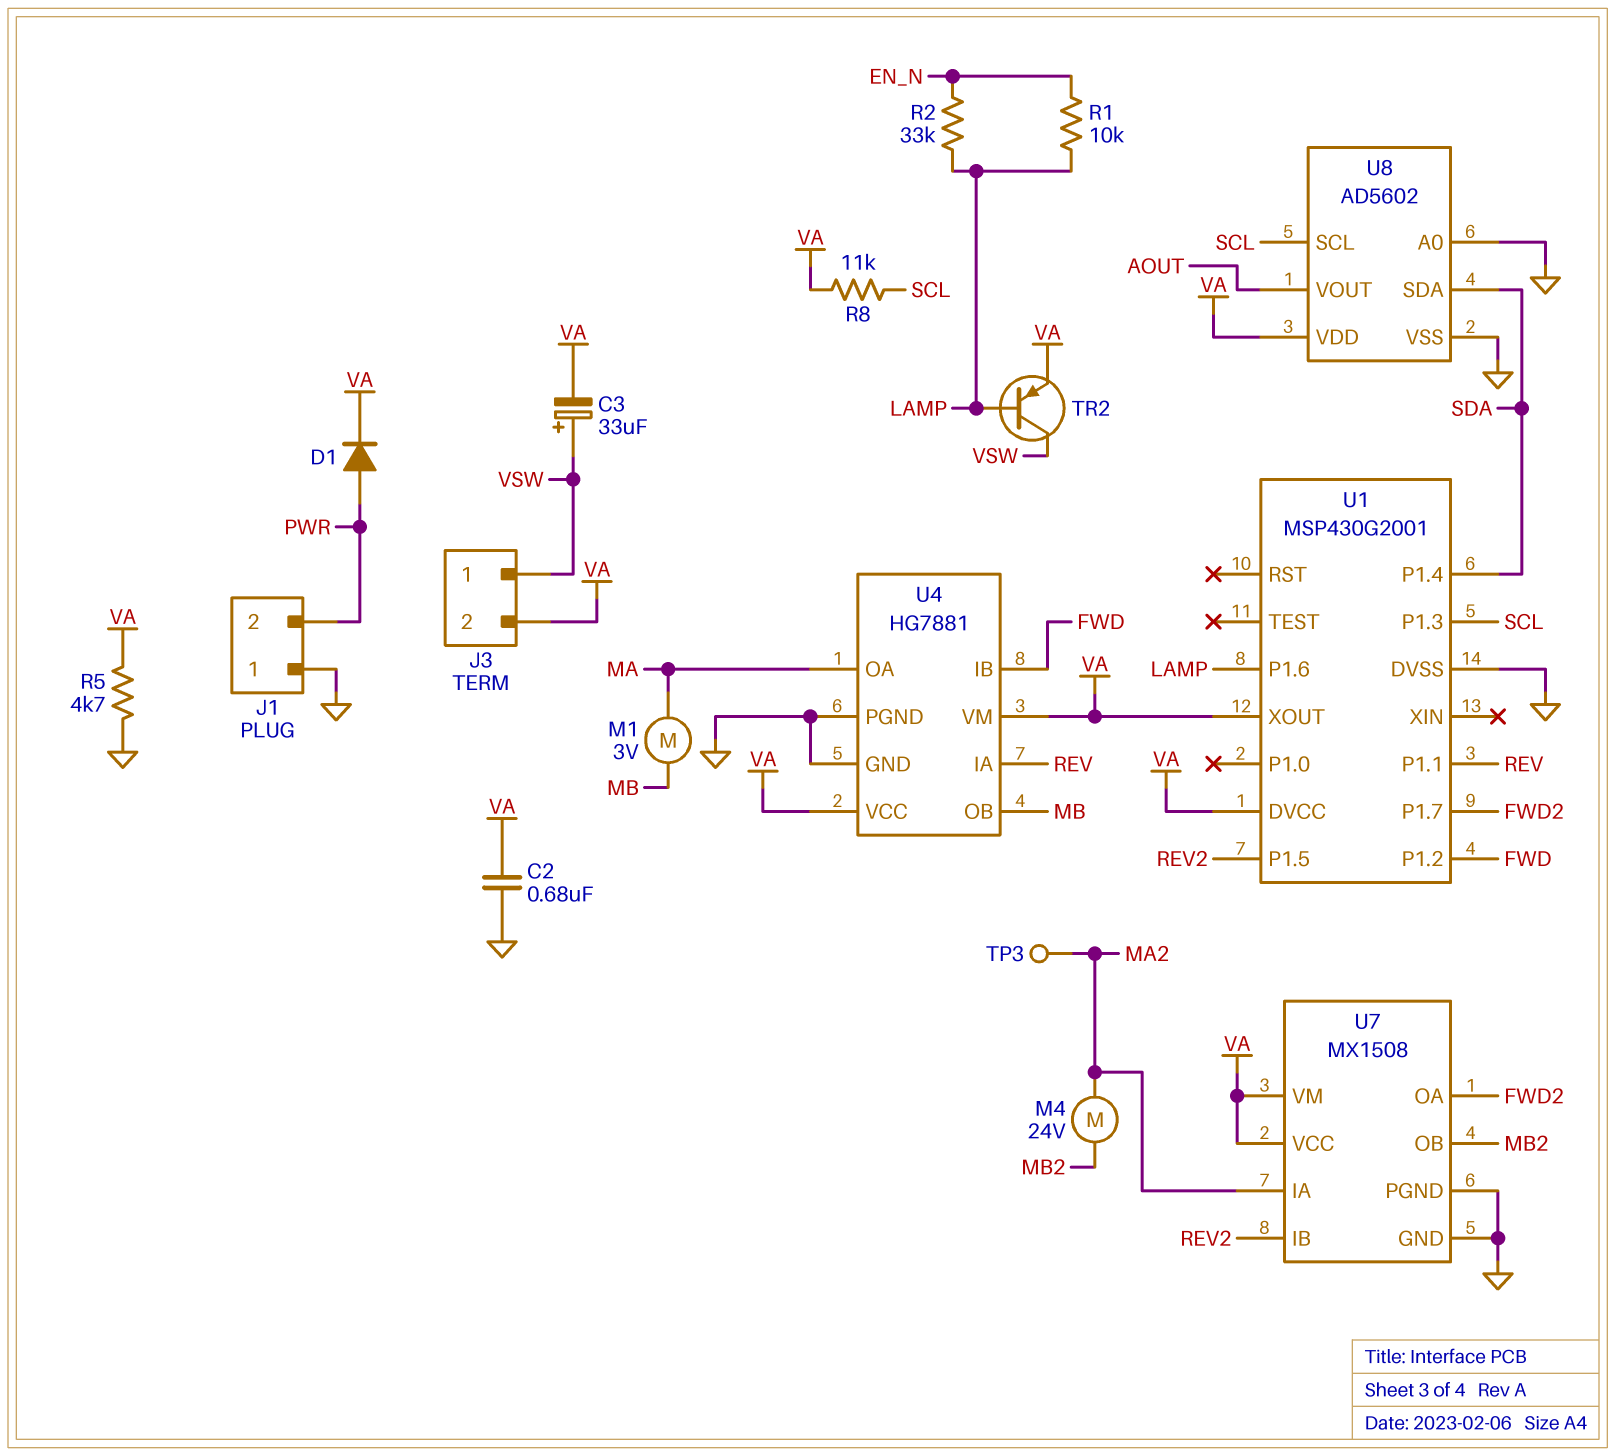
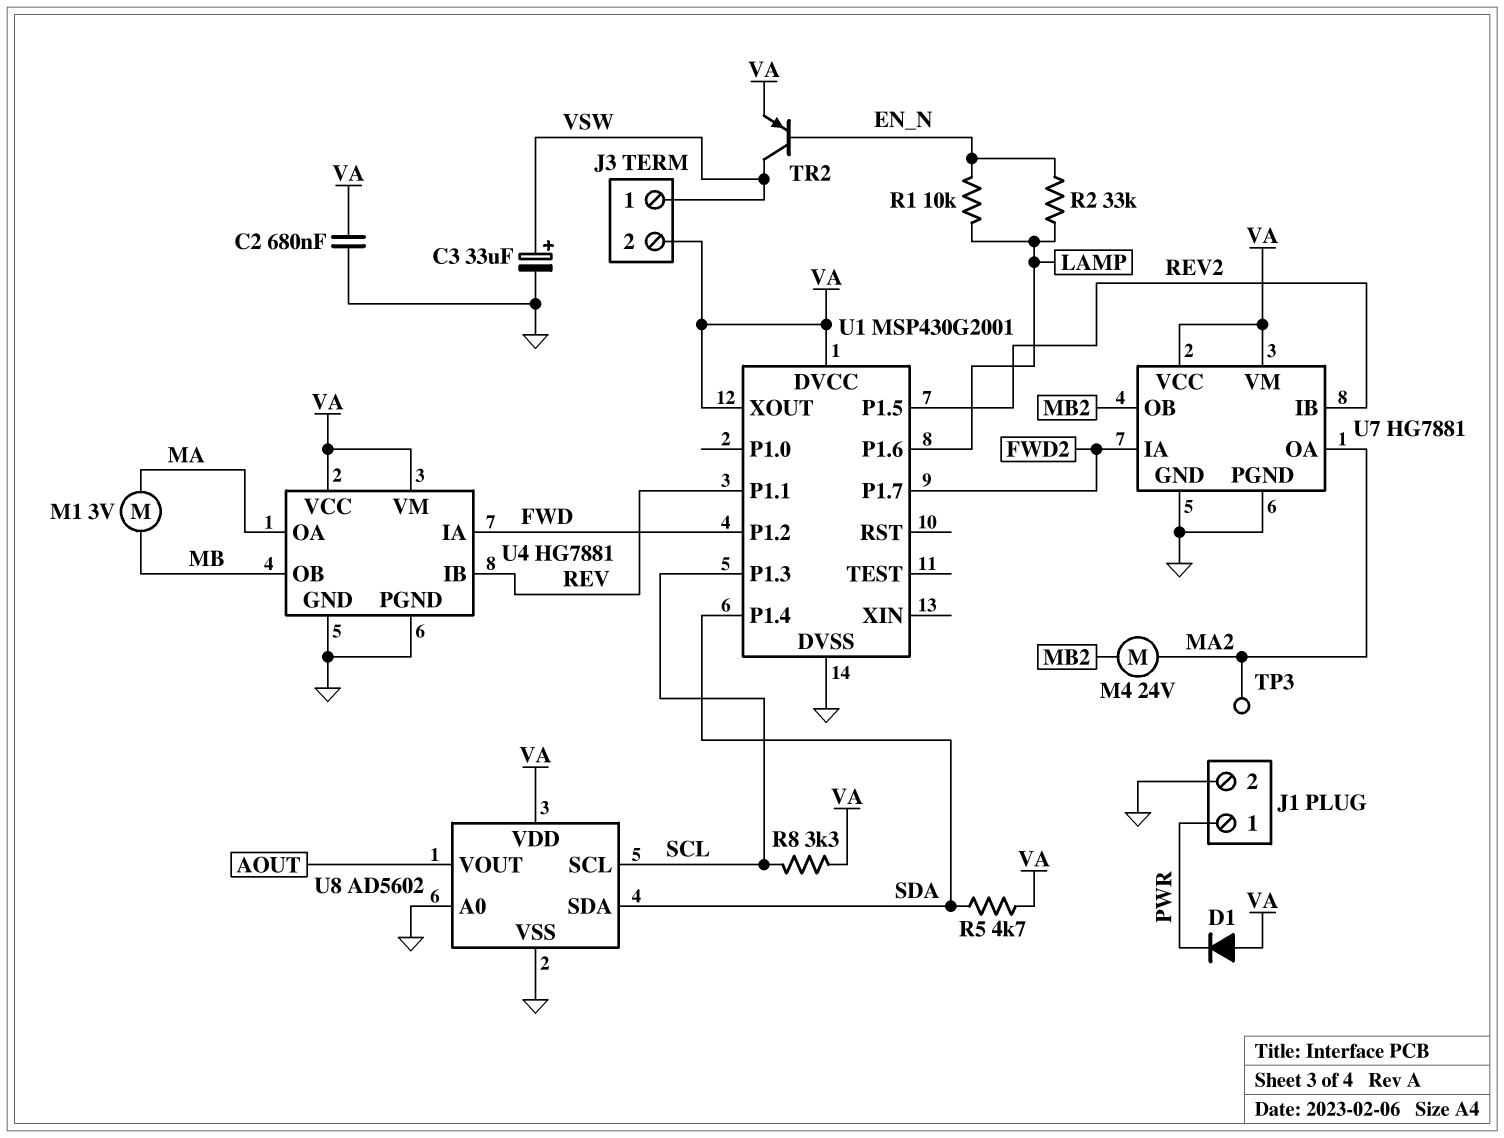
C3: 33uF (plus VSW, minus VA) -> 33uF (plus VSW, minus GND)
D1: diode (A PWR, K VA) -> diode (A VA, K PWR)
J1 pin 1: GND -> PWR
J1 pin 2: PWR -> GND
R5: 4.7k (GND, VA) -> 4.7k (SDA, VA)
R8: 11k (SCL, VA) -> 3.3k (SCL, VA)
TR2: PNP (B LAMP, C VSW, E VA) -> PNP (B EN_N, C VSW, E VA)
U4 pin IA: REV -> FWD
U4 pin IB: FWD -> REV
U7: MX1508 -> HG7881
U7 pin IA: MA2 -> FWD2
U7 pin OA: FWD2 -> MA2

